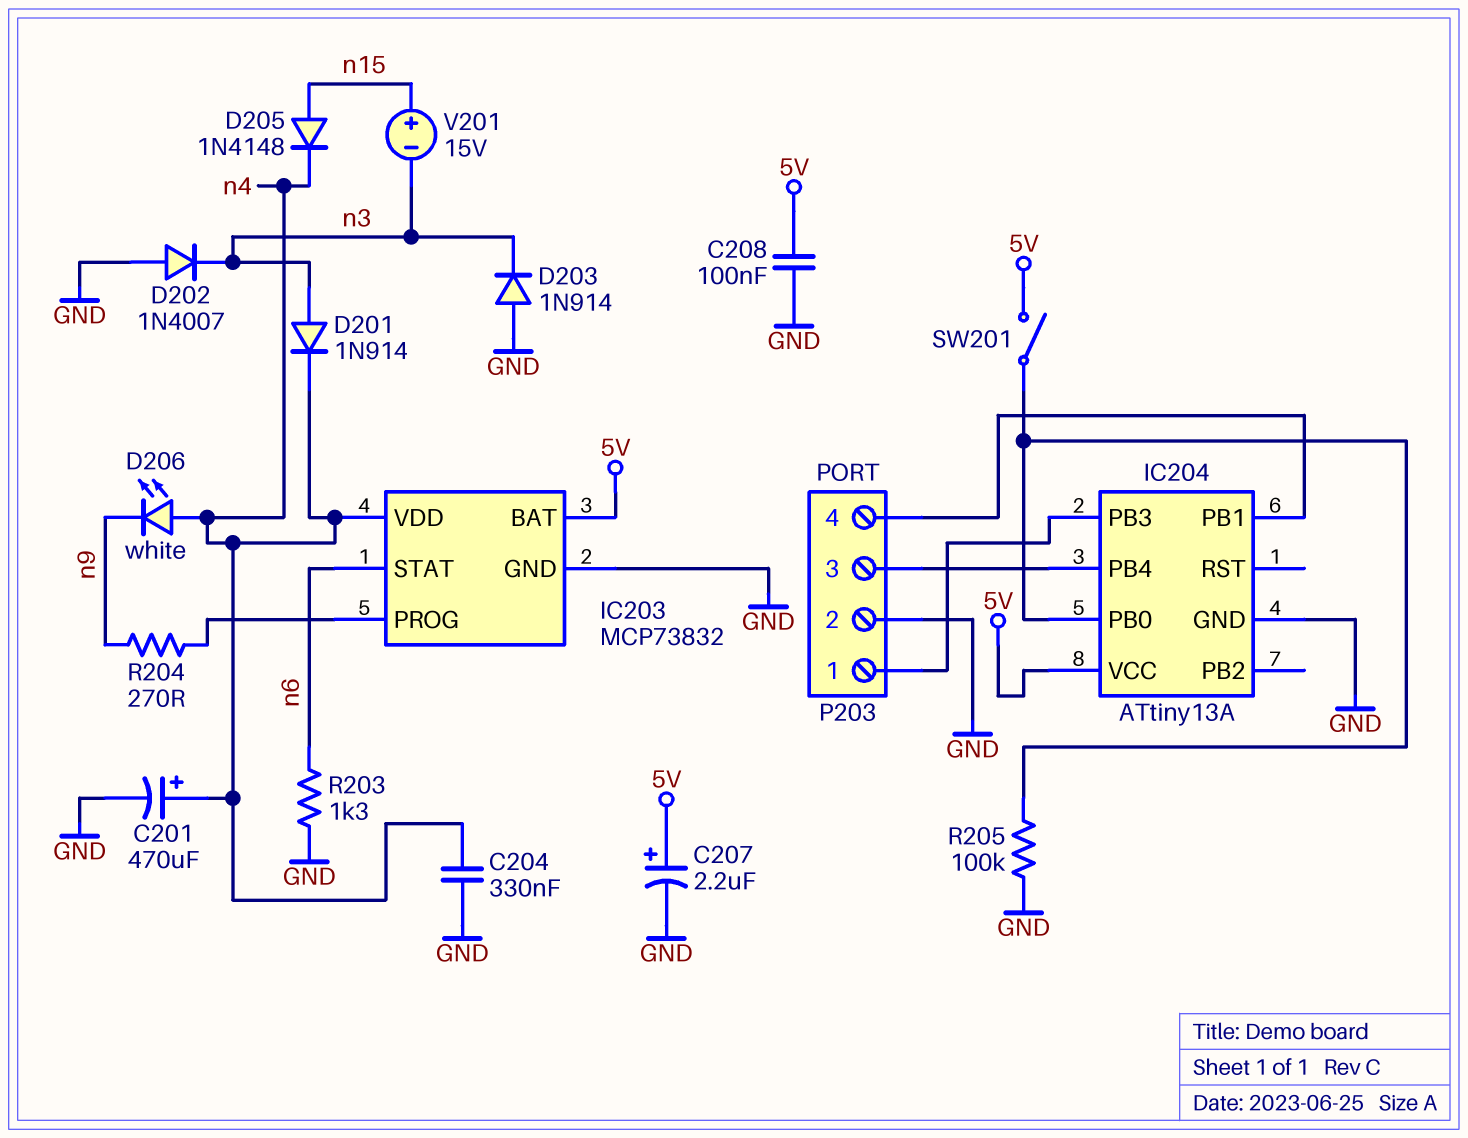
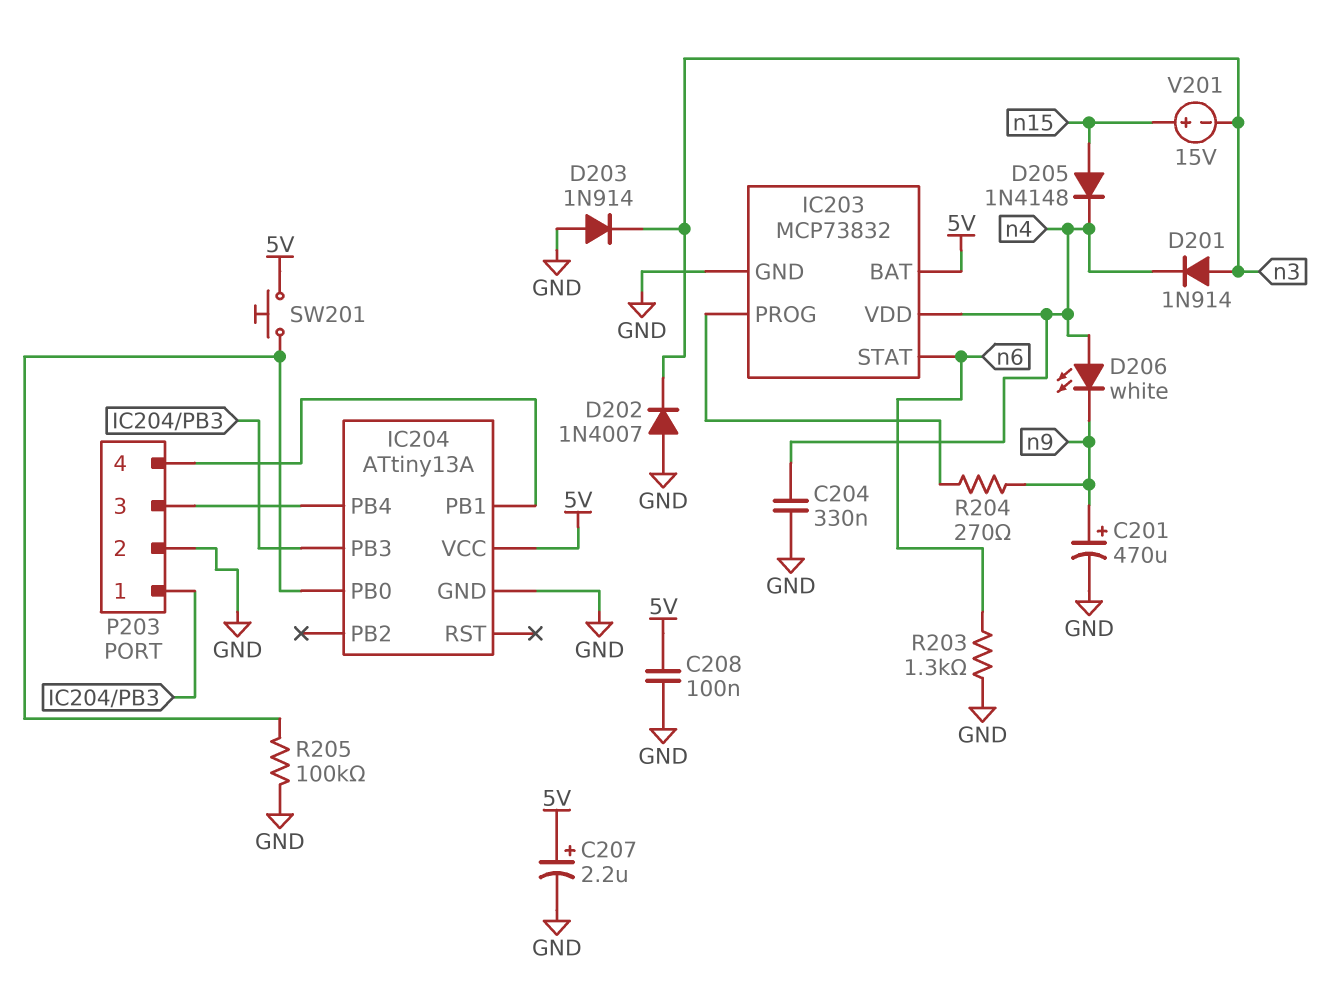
C201: 470uF (plus n4, minus GND) -> 470uF (plus n9, minus GND)
SW201: switch (5V, IC204/PB0) -> button (5V, IC204/PB0)

